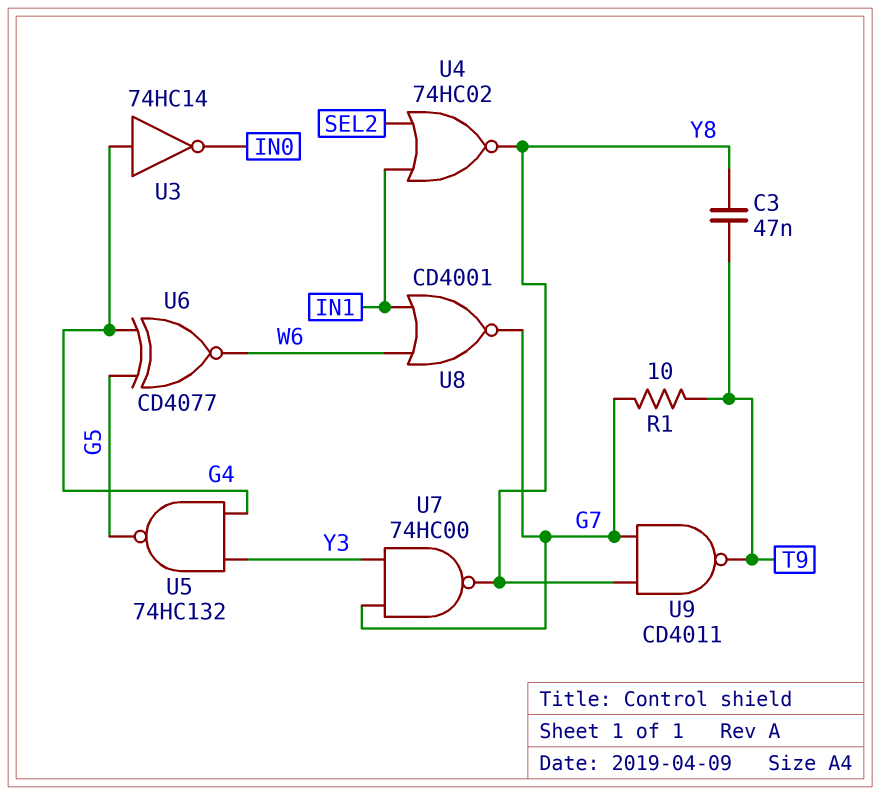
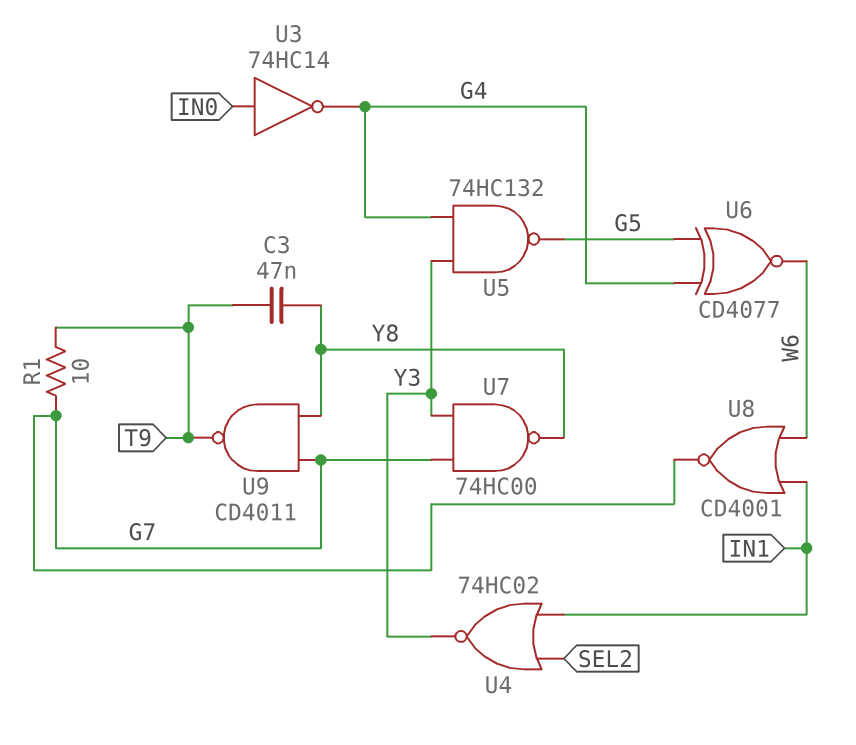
U3: NOT 74HC14 (in G4, out IN0) -> NOT 74HC14 (in IN0, out G4)
U4: NOR 74HC02 (in IN1, in SEL2, out Y8) -> NOR 74HC02 (in IN1, in SEL2, out Y3)

